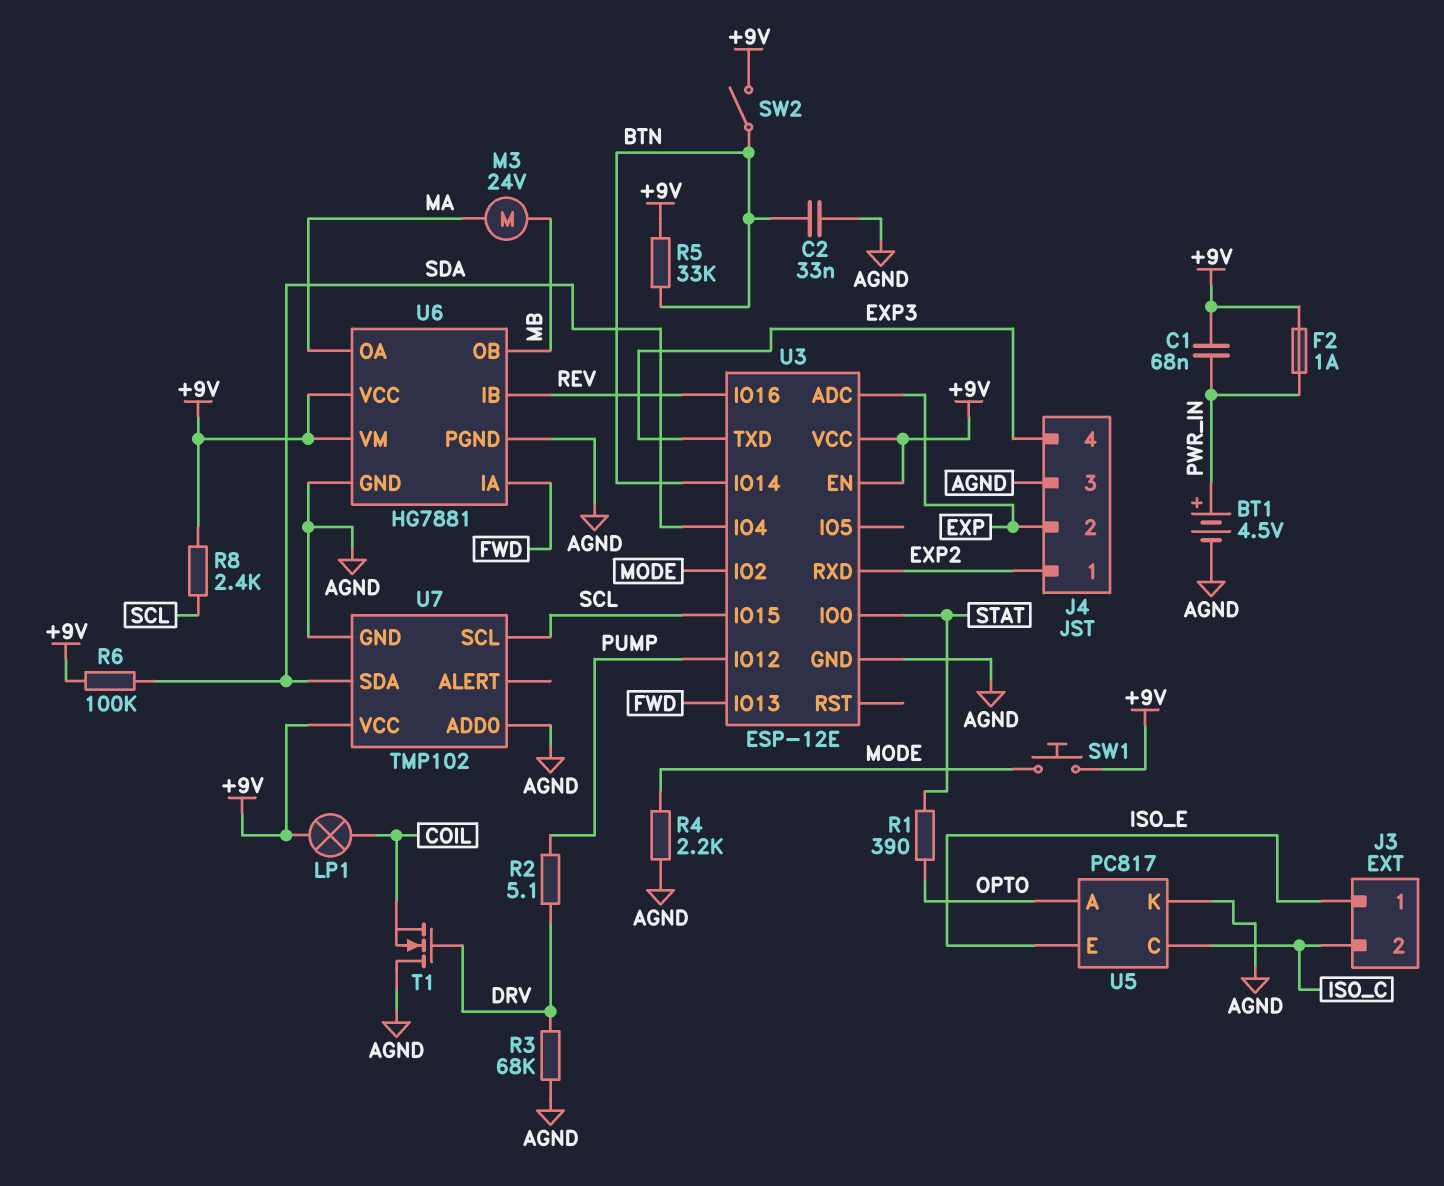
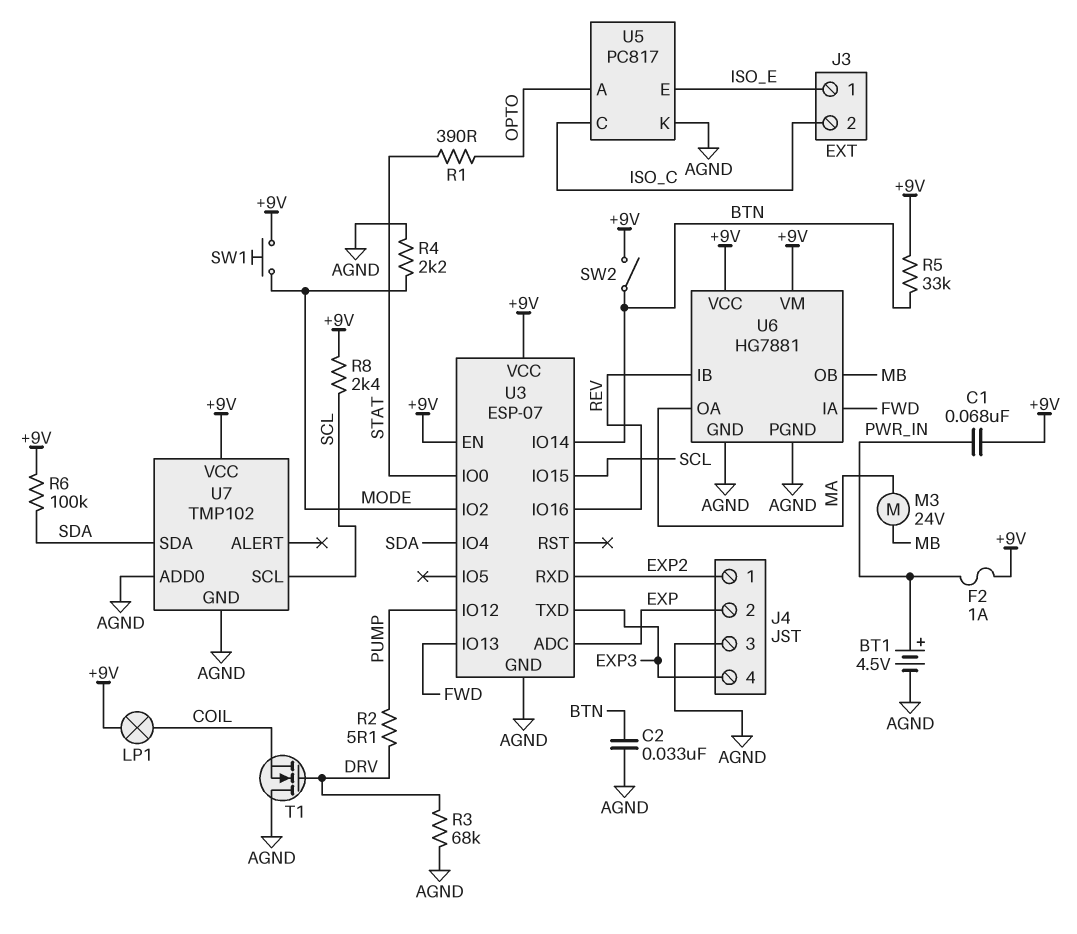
U3: ESP-12E -> ESP-07

